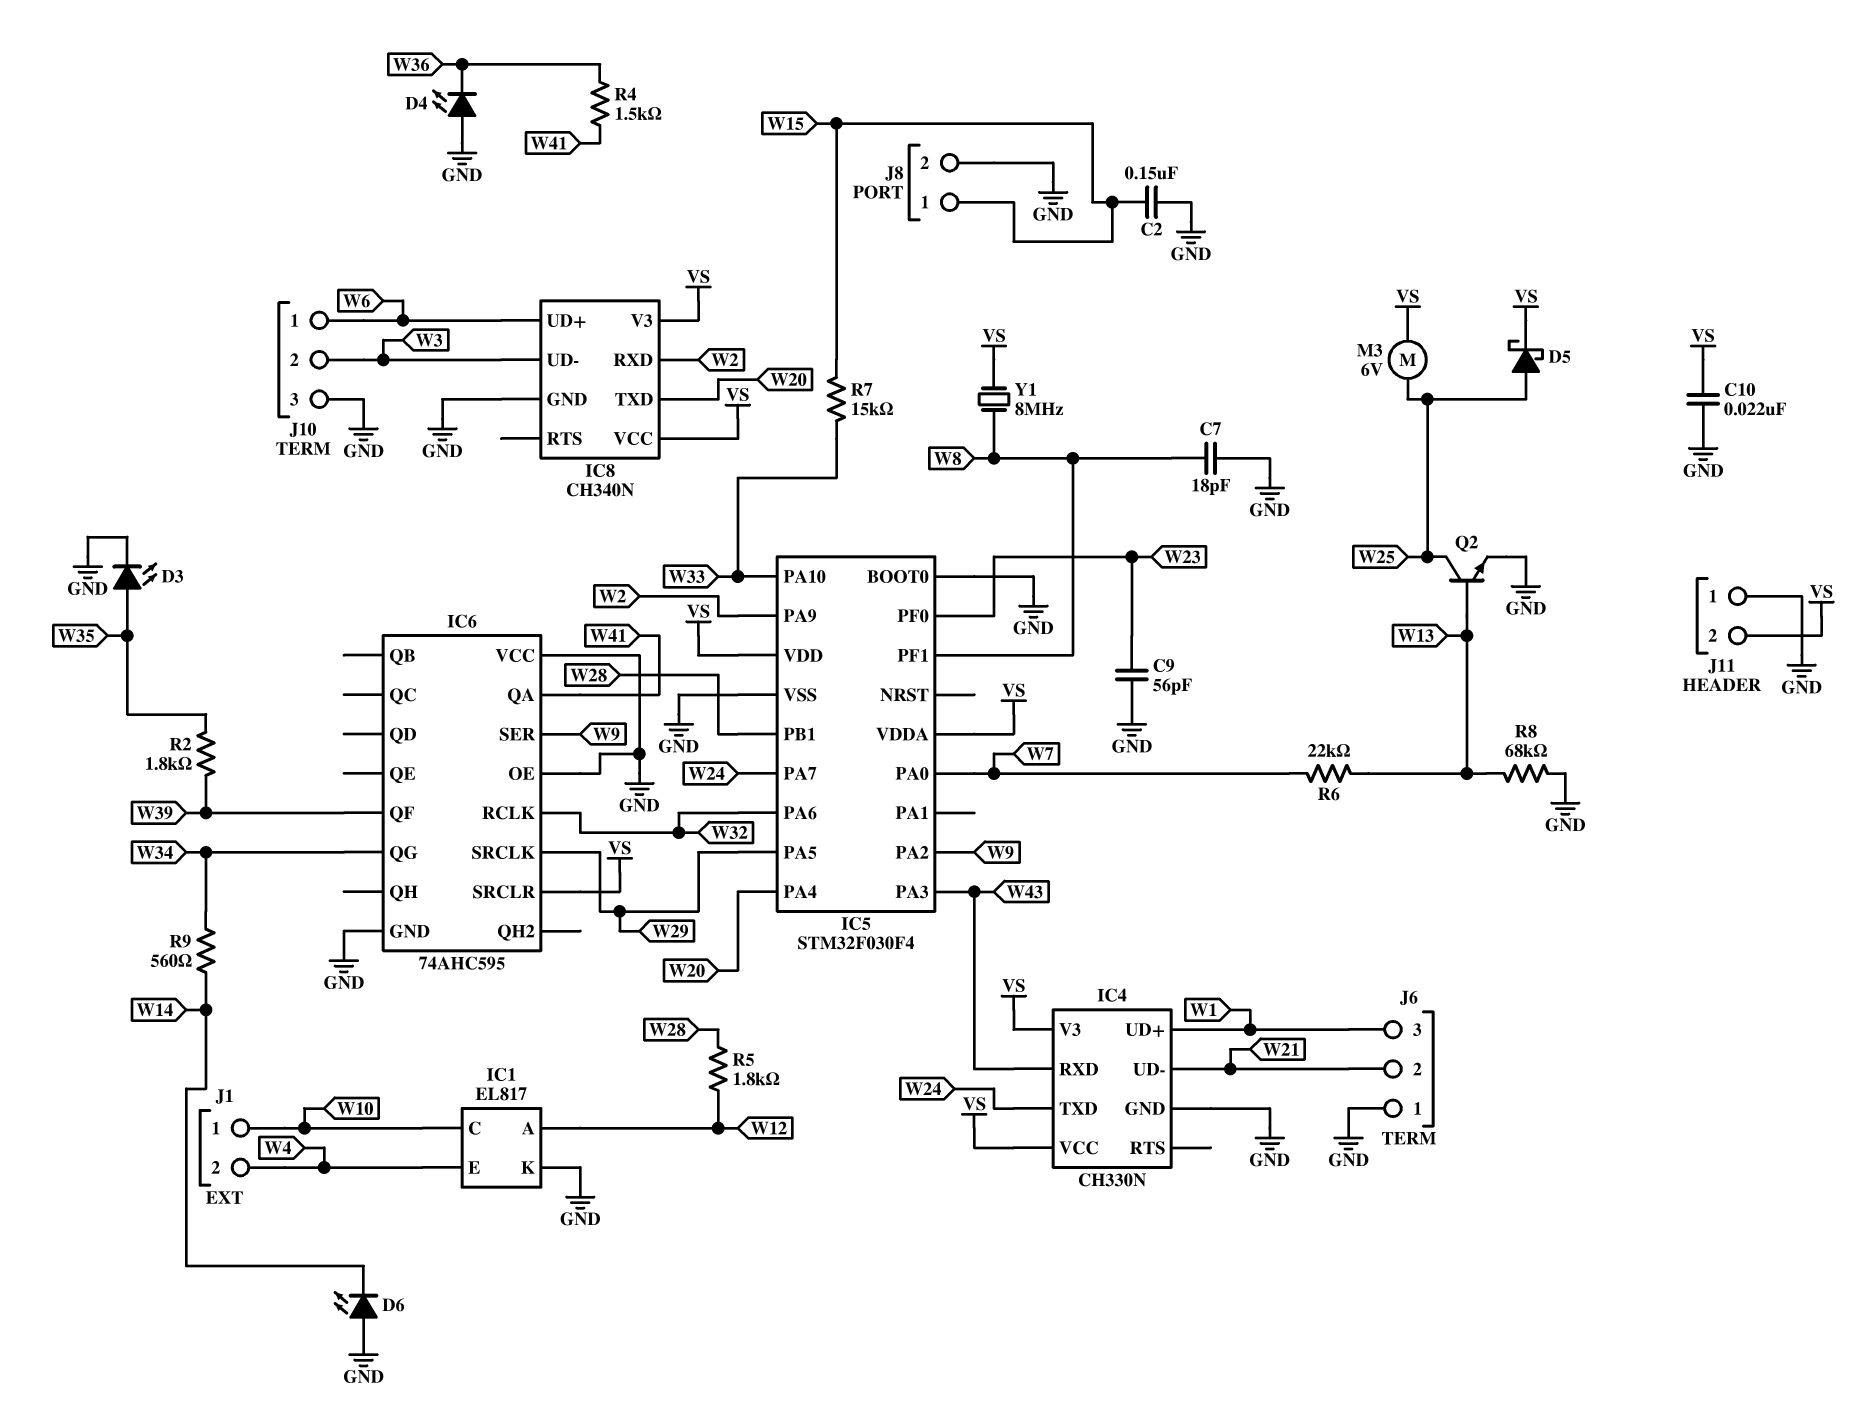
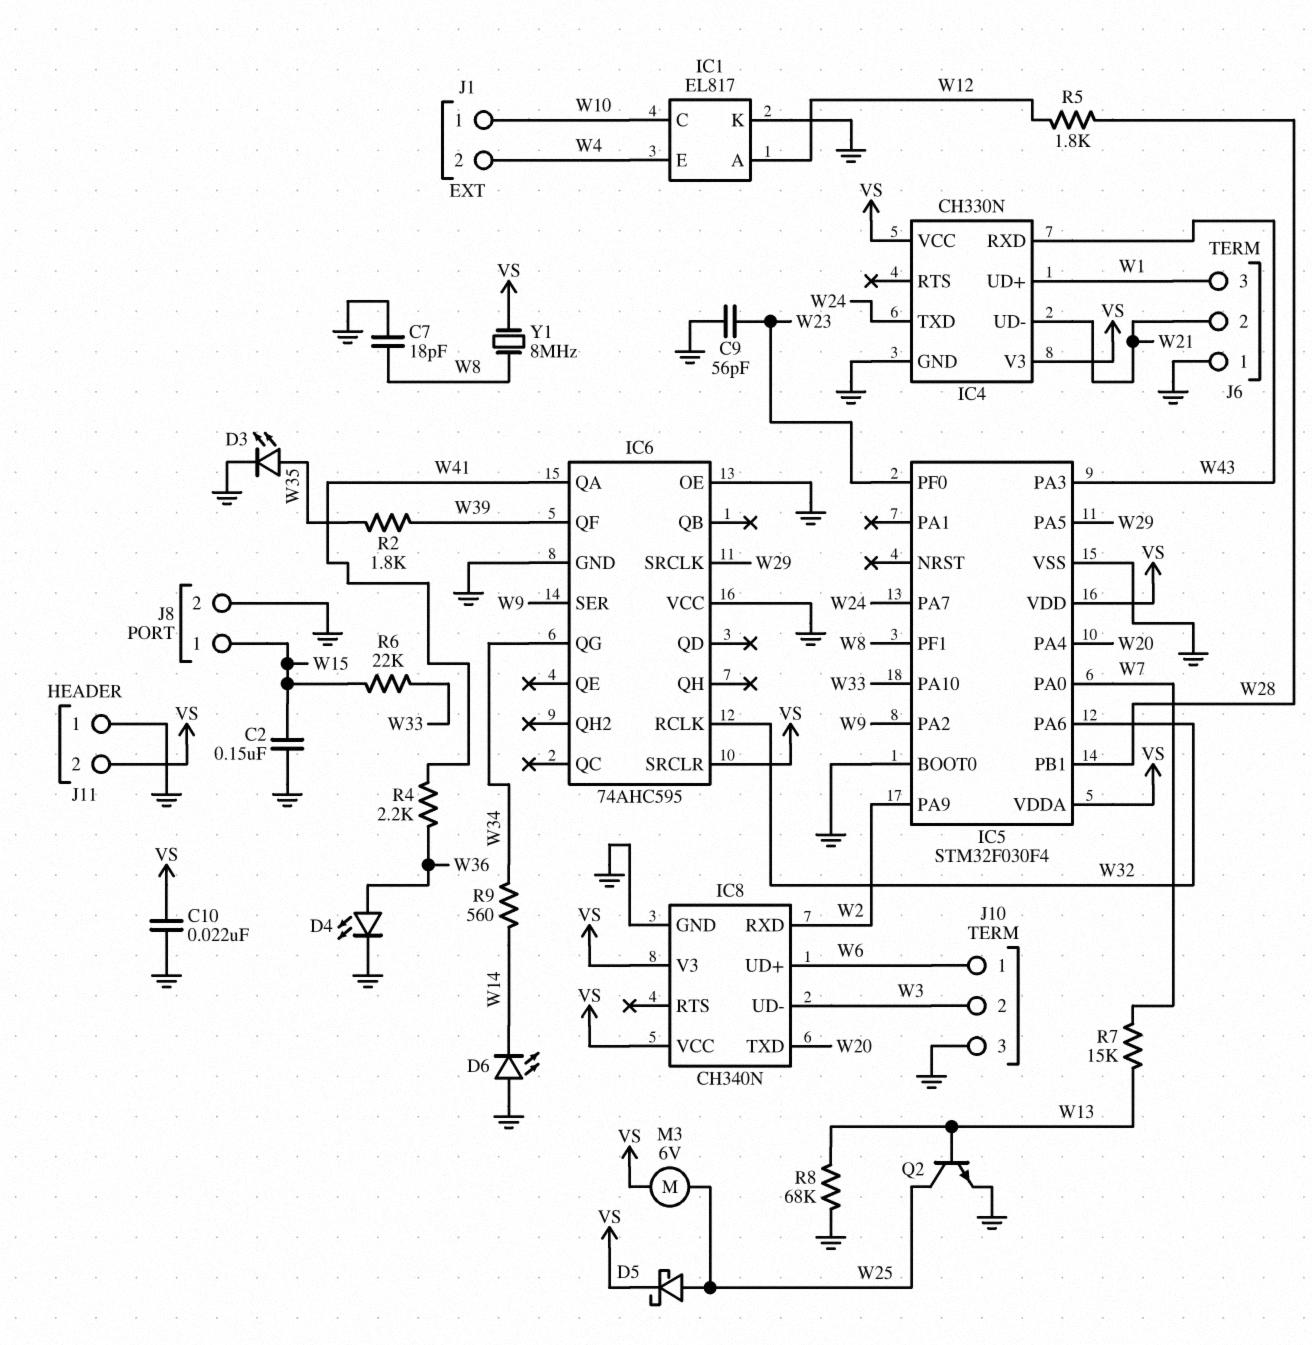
D4: LED (A GND, K W36) -> LED (A W36, K GND)
R4: 1.5k (W36, W41) -> 2.2k (W36, W41)
R6: 22k (W7, W13) -> 22k (W15, W33)
R7: 15k (W15, W33) -> 15k (W7, W13)

